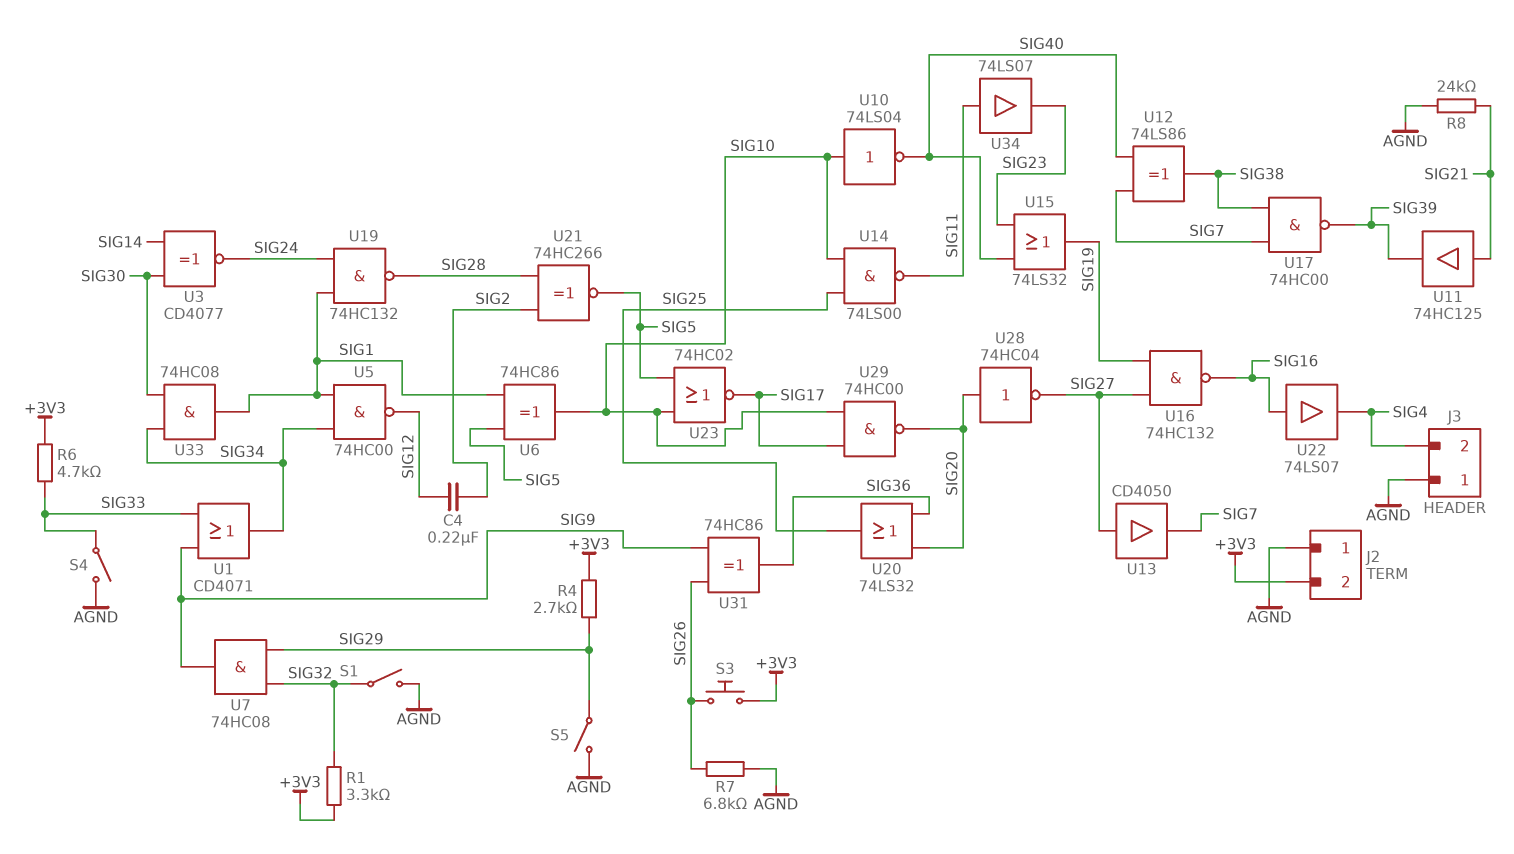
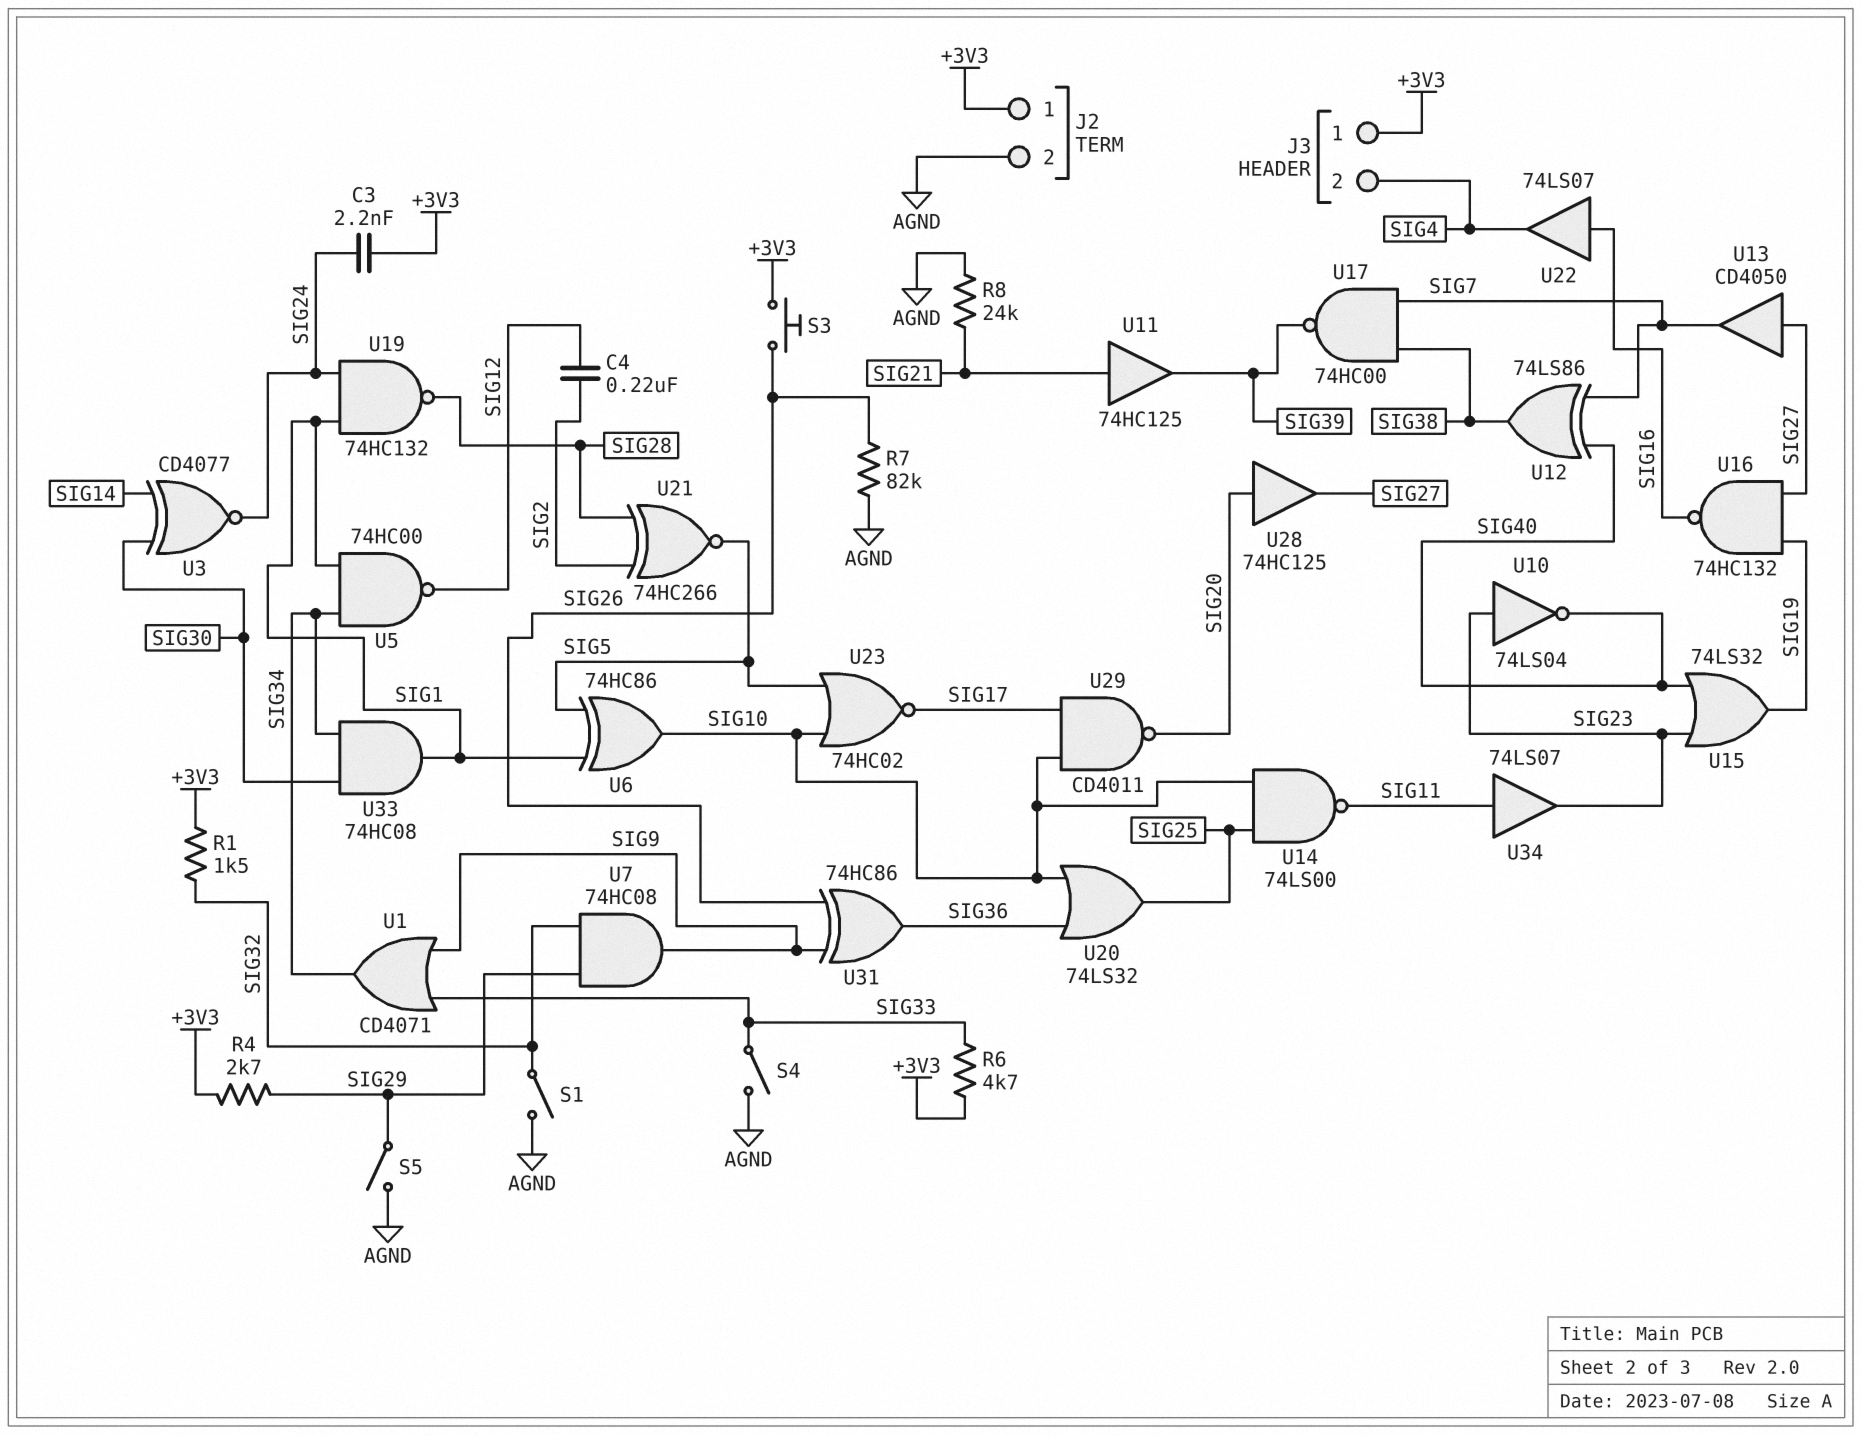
C3: none -> 2.2nF (+3V3, SIG24)
J2 pin 1: AGND -> +3V3
J2 pin 2: +3V3 -> AGND
J3 pin 1: AGND -> +3V3
R1: 3.3k (+3V3, SIG32) -> 1.5k (+3V3, SIG32)
R7: 6.8k (AGND, SIG26) -> 82k (AGND, SIG26)
U10: NOT 74LS04 (in SIG10, out SIG40) -> NOT 74LS04 (in SIG23, out SIG40)
U20: OR 74LS32 (in SIG20, in SIG36, out SIG25) -> OR 74LS32 (in SIG10, in SIG36, out SIG25)
U28: NOT 74HC04 (in SIG20, out SIG27) -> buffer 74HC125 (in SIG20, out SIG27)
U29: NAND 74HC00 (in SIG10, in SIG17, out SIG20) -> NAND CD4011 (in SIG10, in SIG17, out SIG20)

